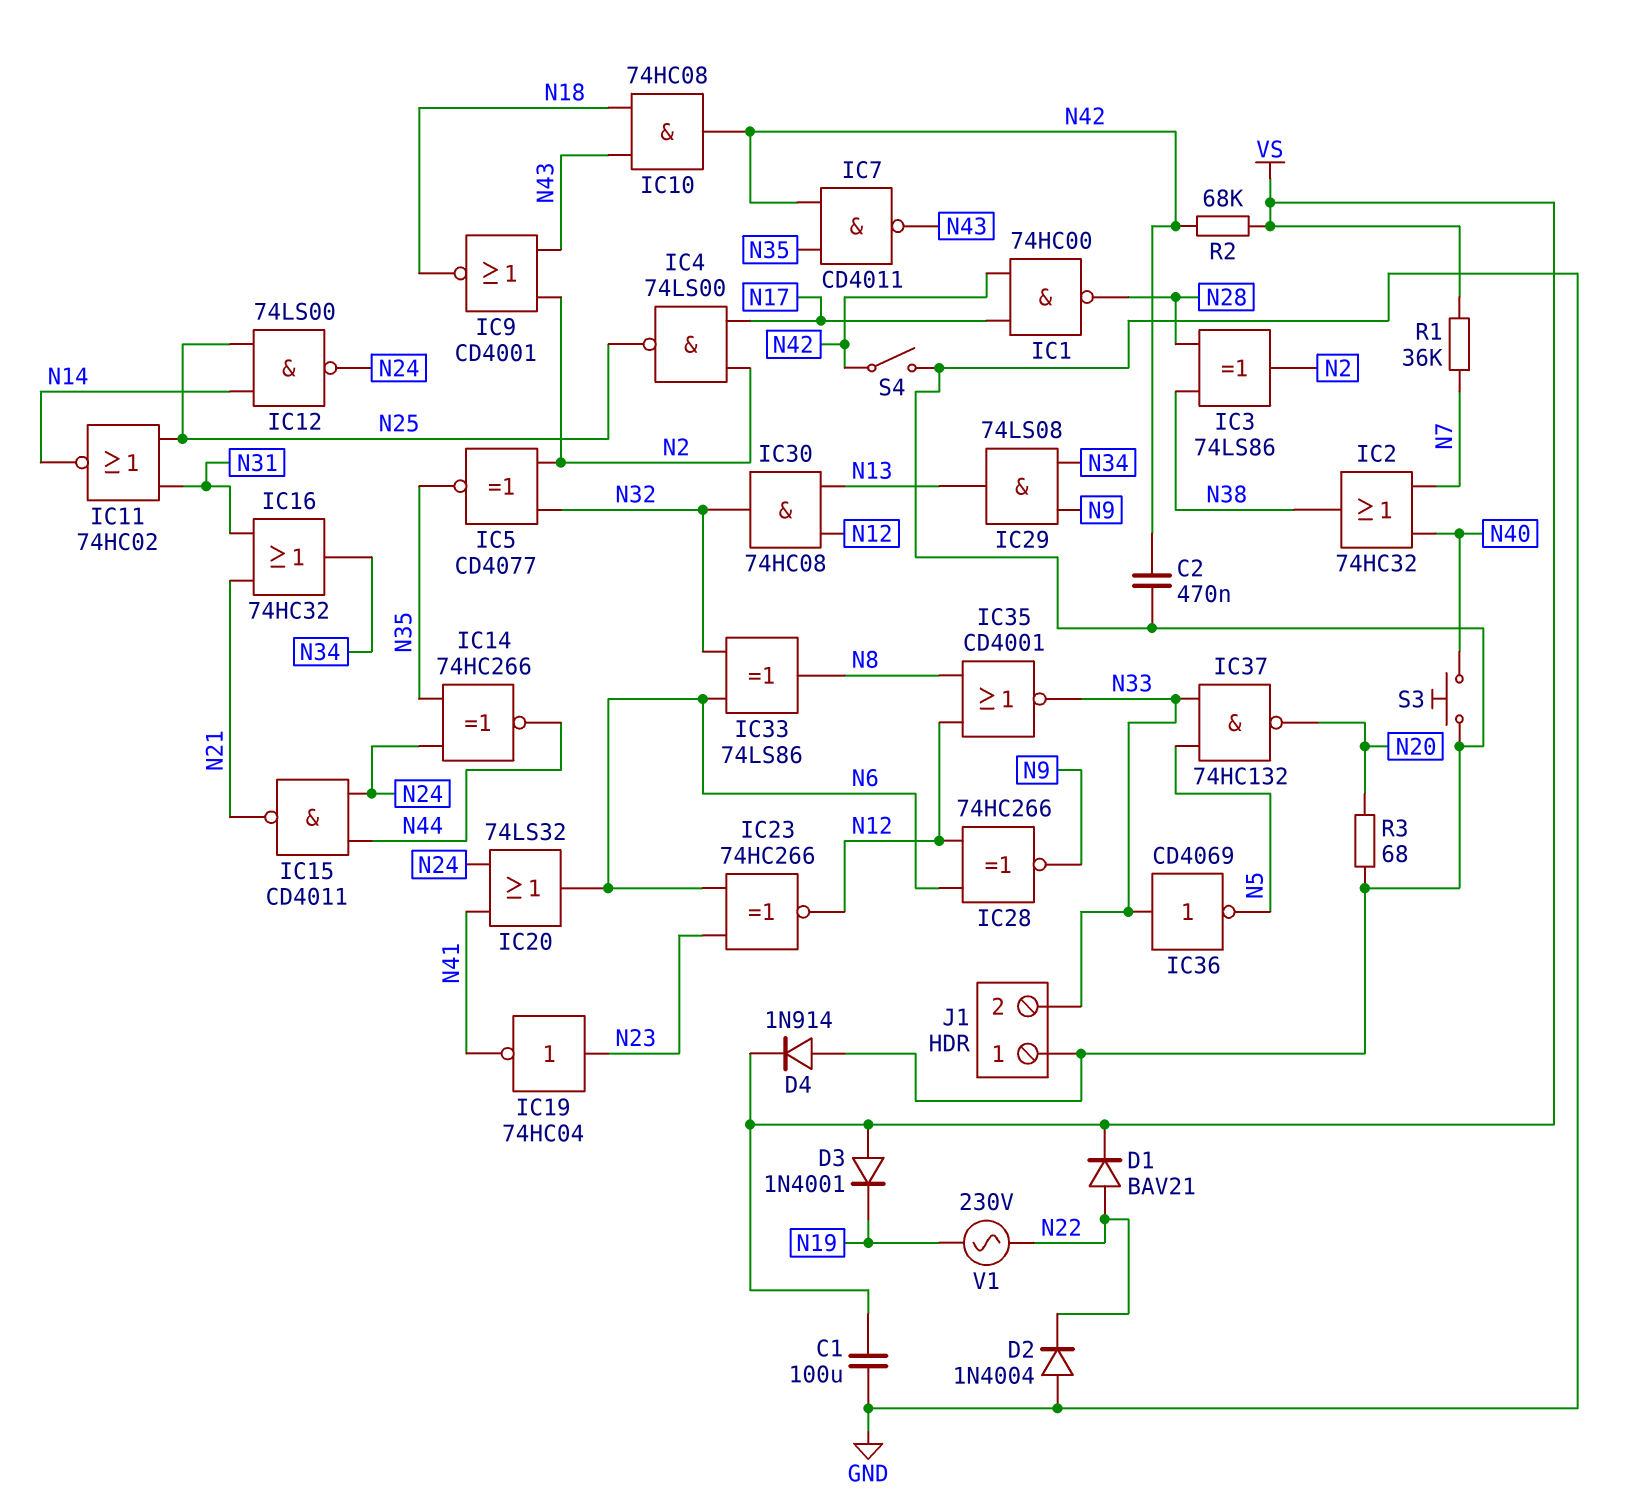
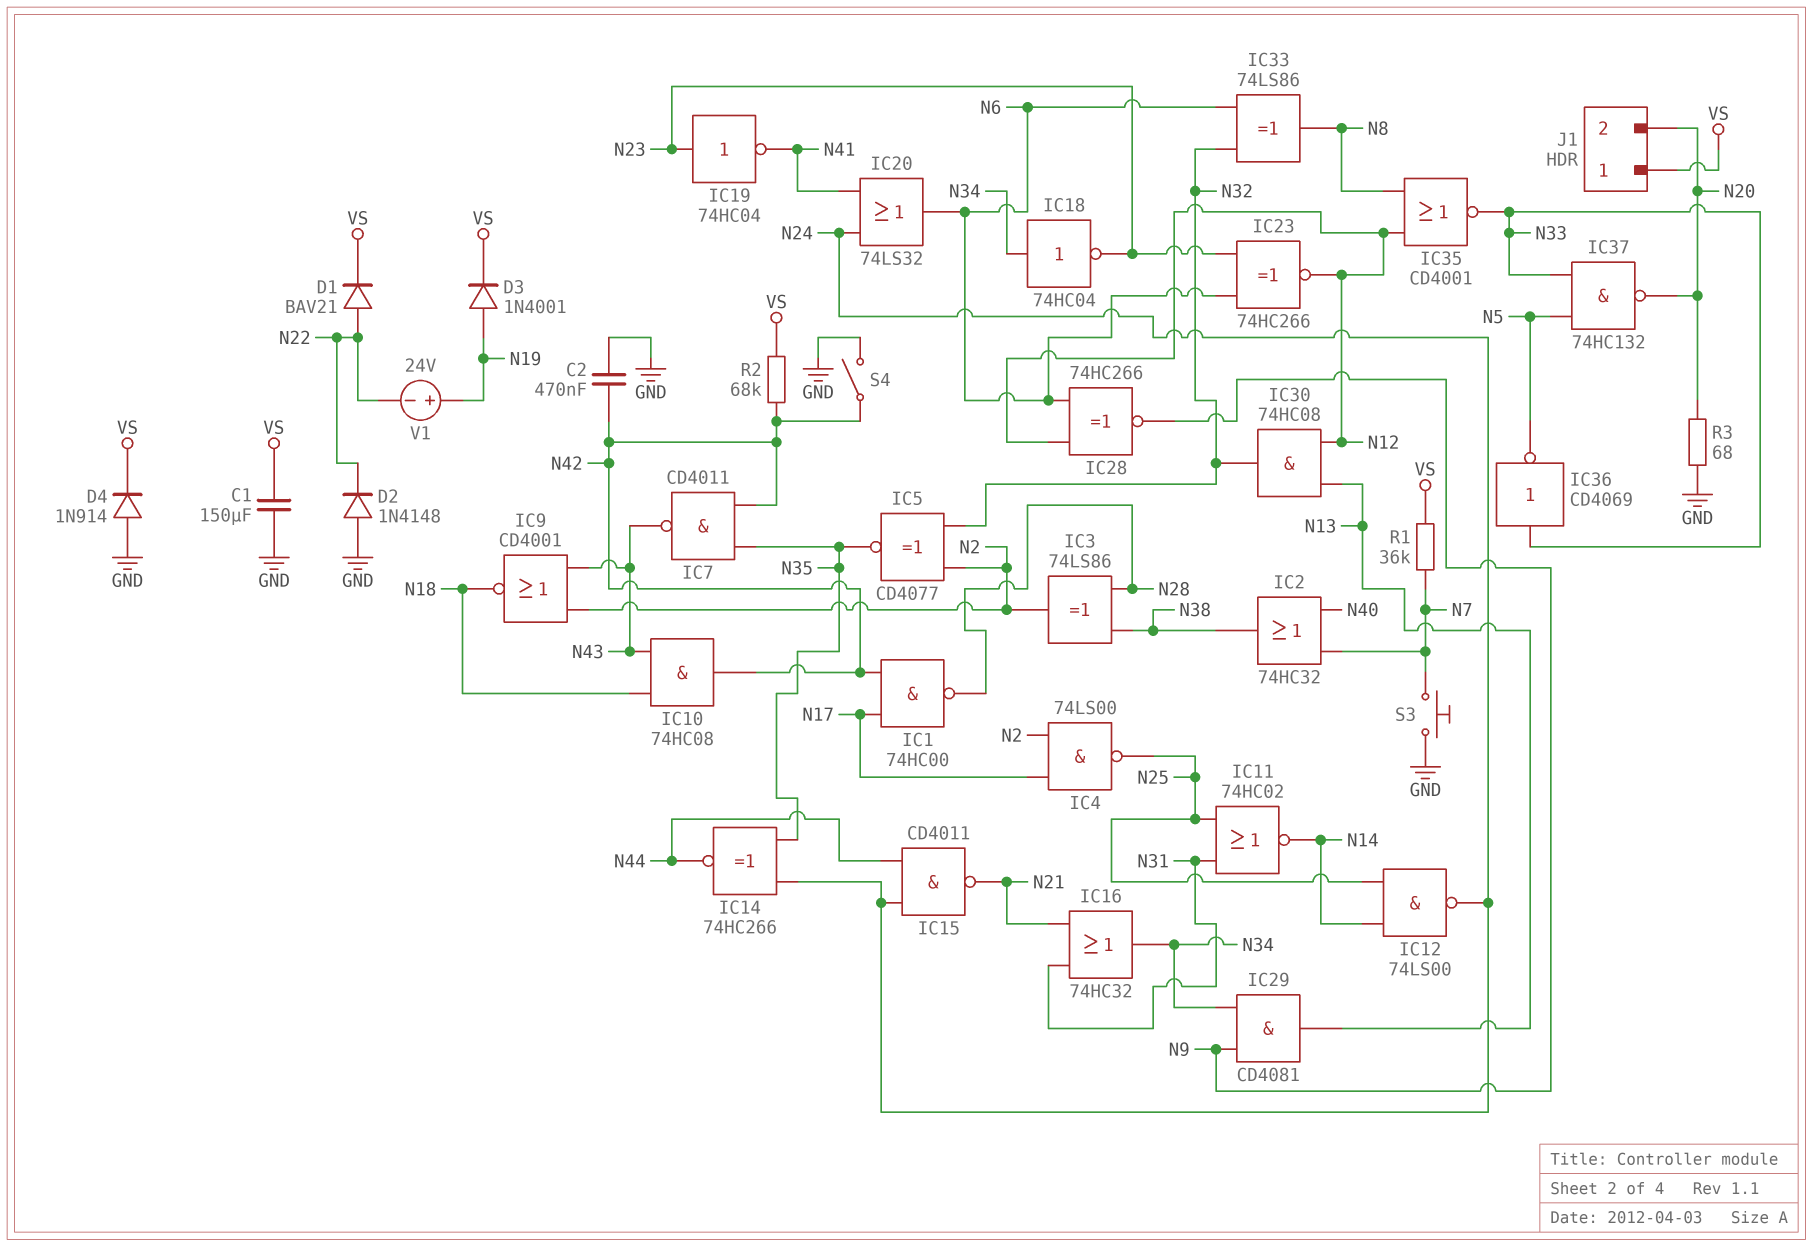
C1: 100uF (GND, VS) -> 150uF (GND, VS)
D2: diode 1N4004 (A GND, K N22) -> diode 1N4148 (A GND, K N22)
D3: diode 1N4001 (A VS, K N19) -> diode 1N4001 (A N19, K VS)
IC18: none -> NOT 74HC04 (in N34, out N23)
IC29: AND 74LS08 (in N9, in N34, out N13) -> AND CD4081 (in N9, in N34, out N13)
J1 pin 1: GND -> VS
J1 pin 2: N33 -> N20
S3: button (GND, N40) -> button (GND, N7)
V1: AC 230V (N19, N22) -> 24V (plus N19, minus N22)

